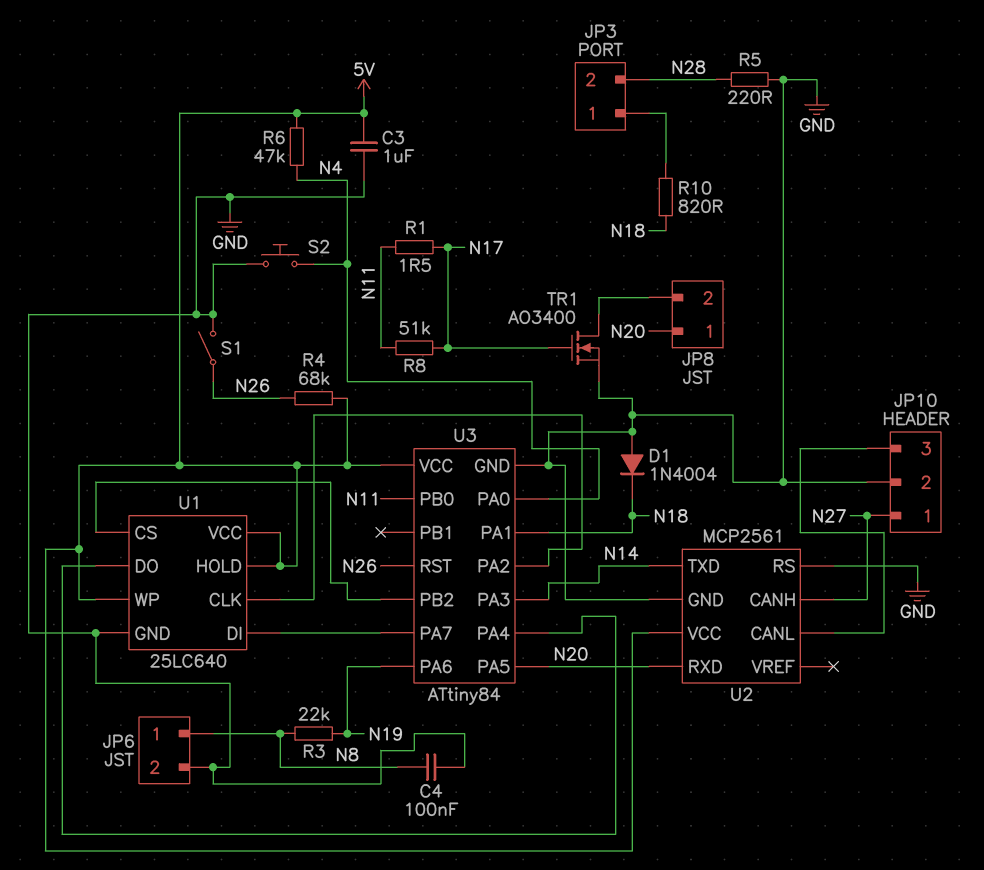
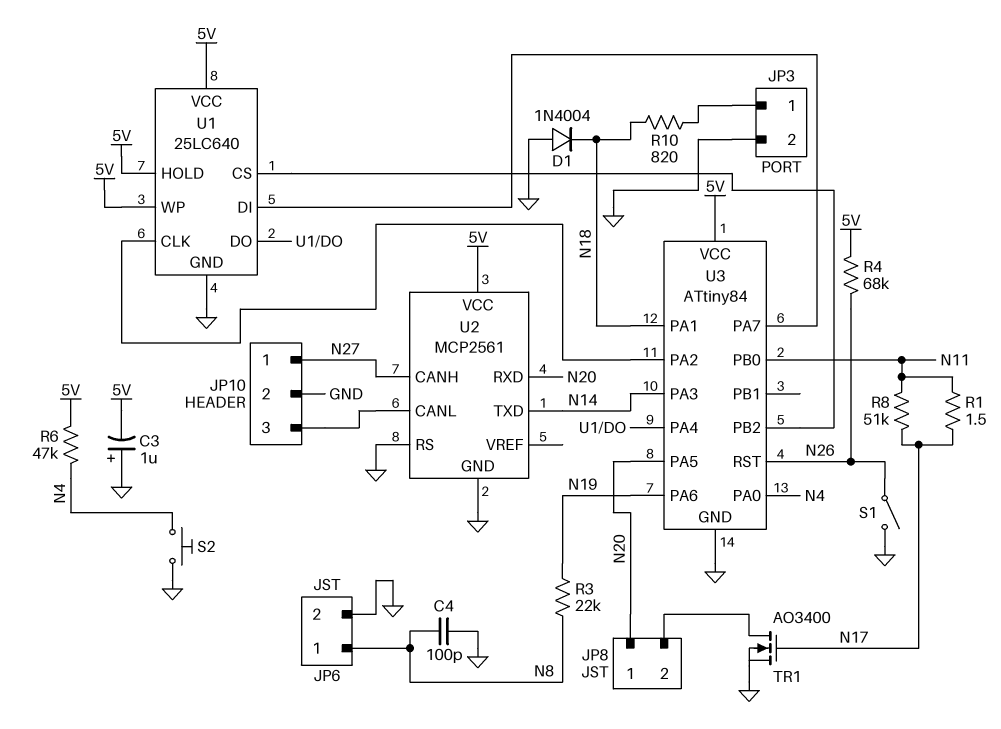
C3: 1uF (5V, GND) -> 1uF (plus GND, minus 5V)
C4: 100nF (GND, N8) -> 100pF (GND, N8)
JP3 pin 2: N28 -> GND
R5: 220 (GND, N28) -> none

